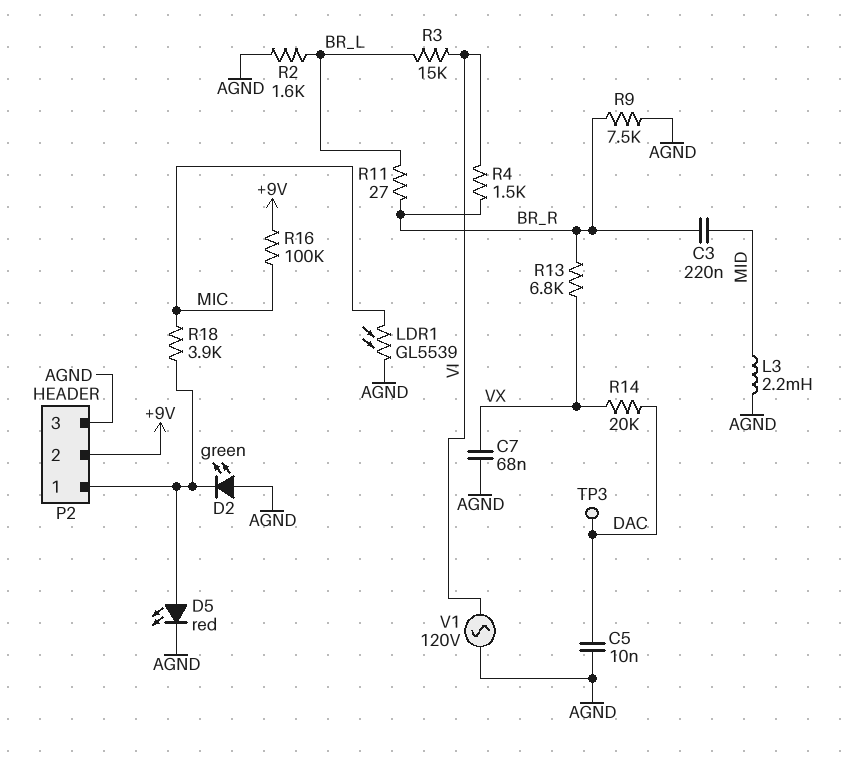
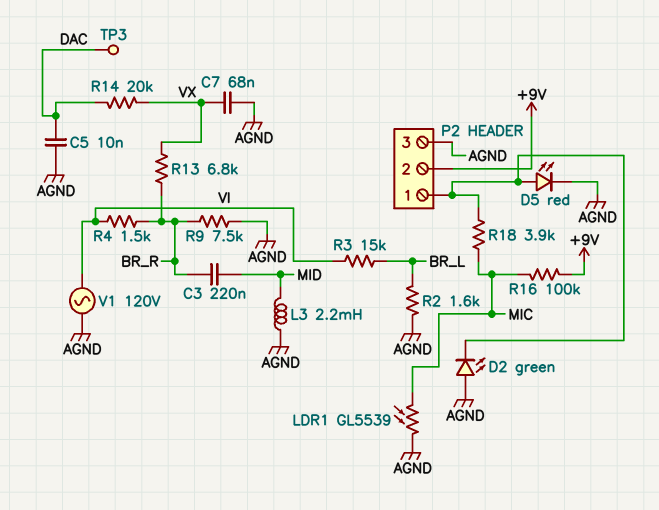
R11: 27 (BR_L, BR_R) -> none

